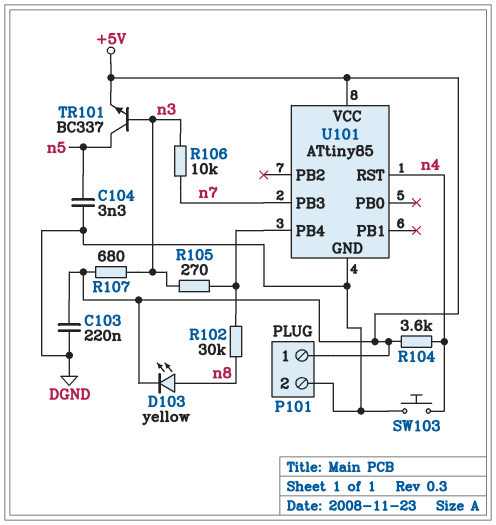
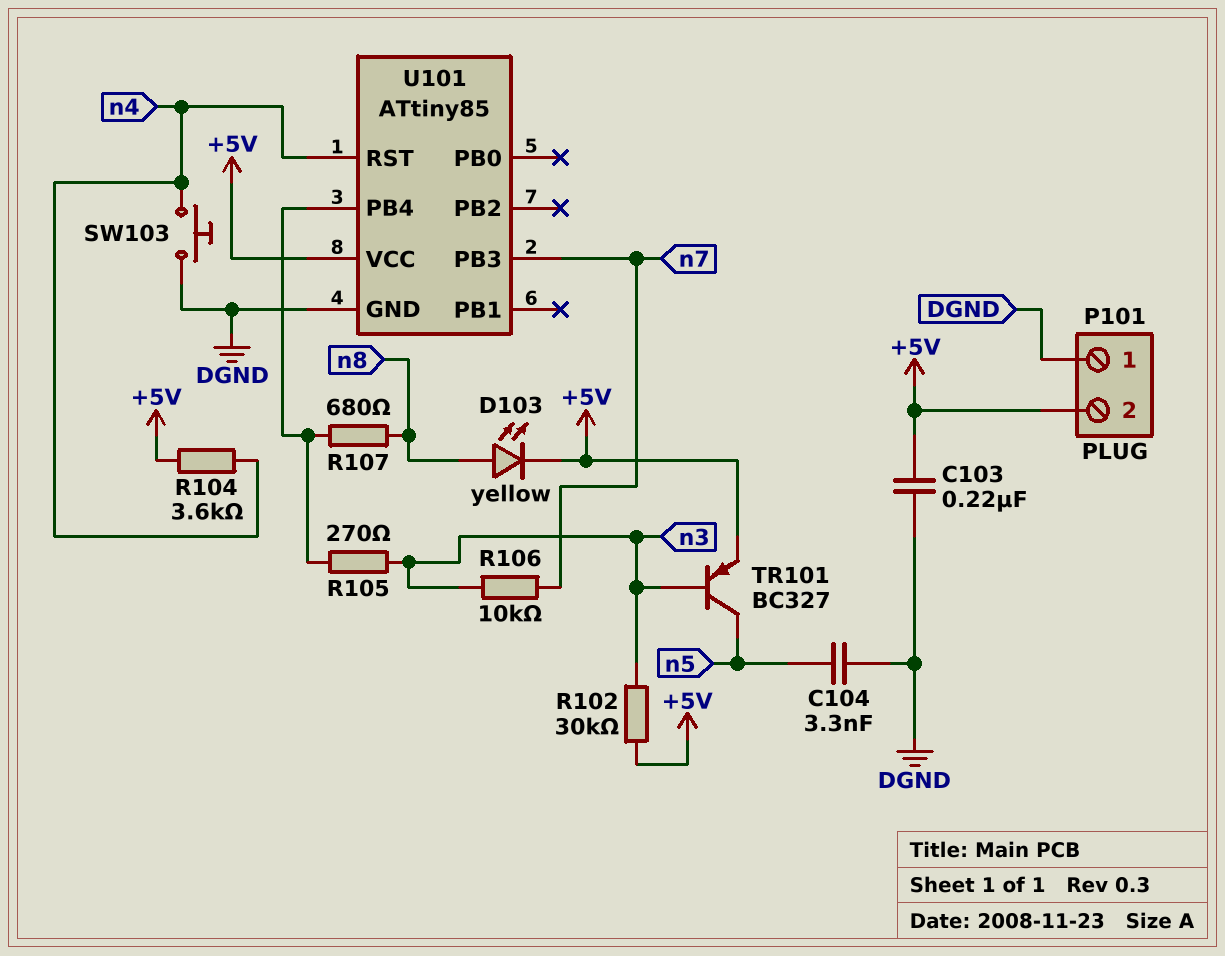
P101 pin 1: +5V -> DGND
P101 pin 2: DGND -> +5V
R102: 30k (U101/PB4, n8) -> 30k (+5V, n3)
R107: 680 (+5V, n3) -> 680 (U101/PB4, n8)
TR101: NPN BC337 (B n3, C n5, E +5V) -> PNP BC327 (B n3, C n5, E +5V)

